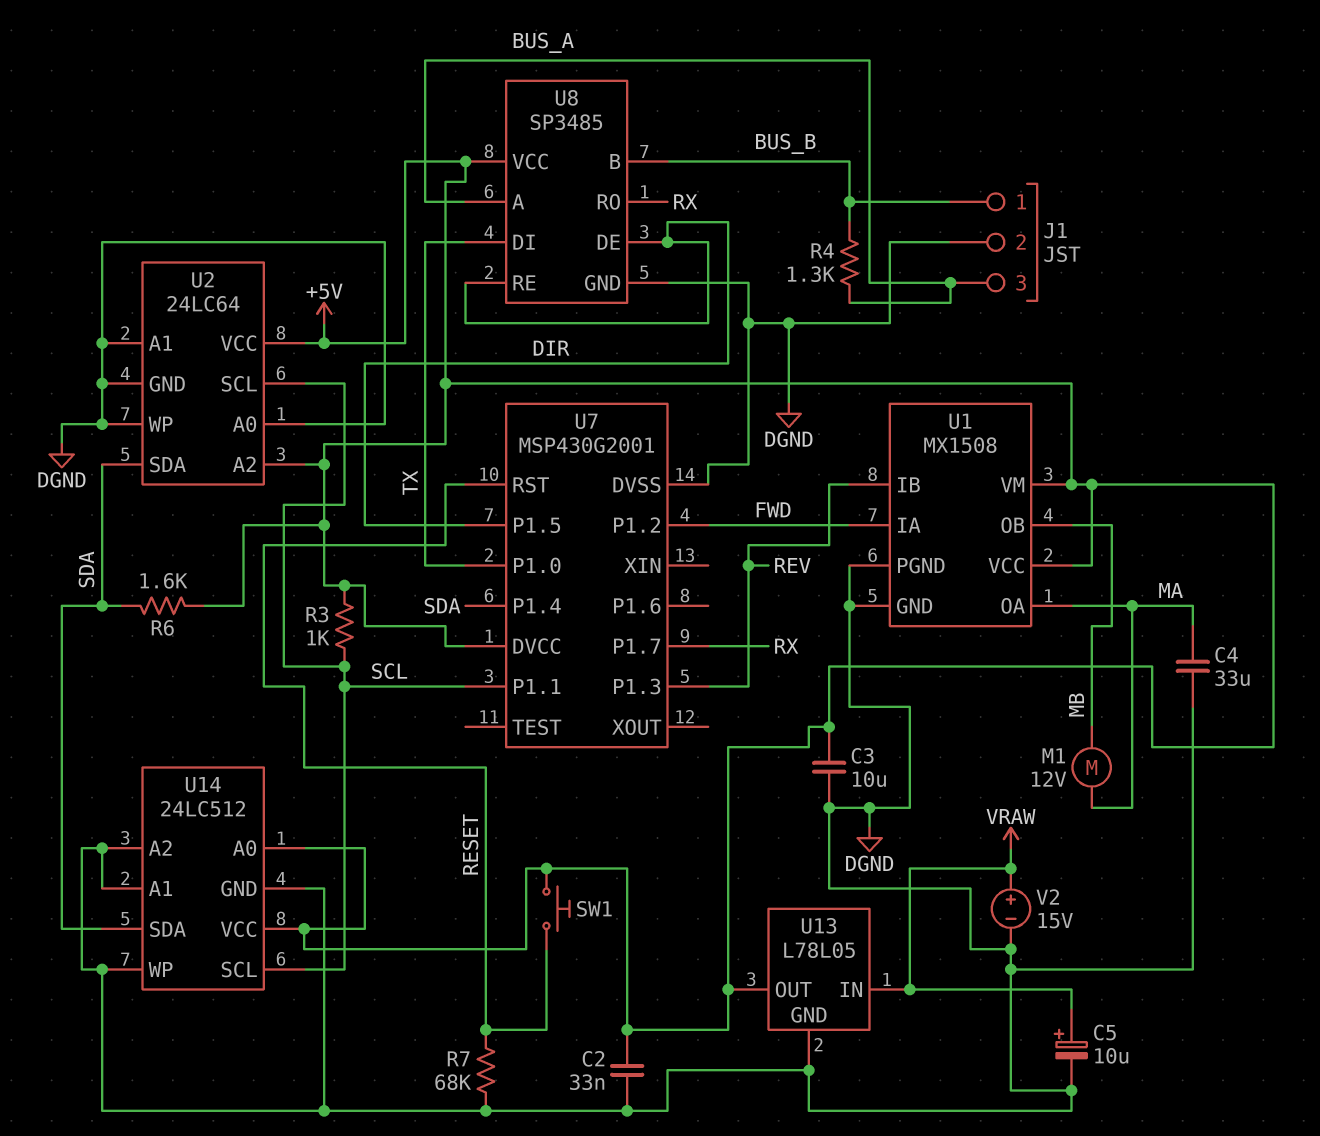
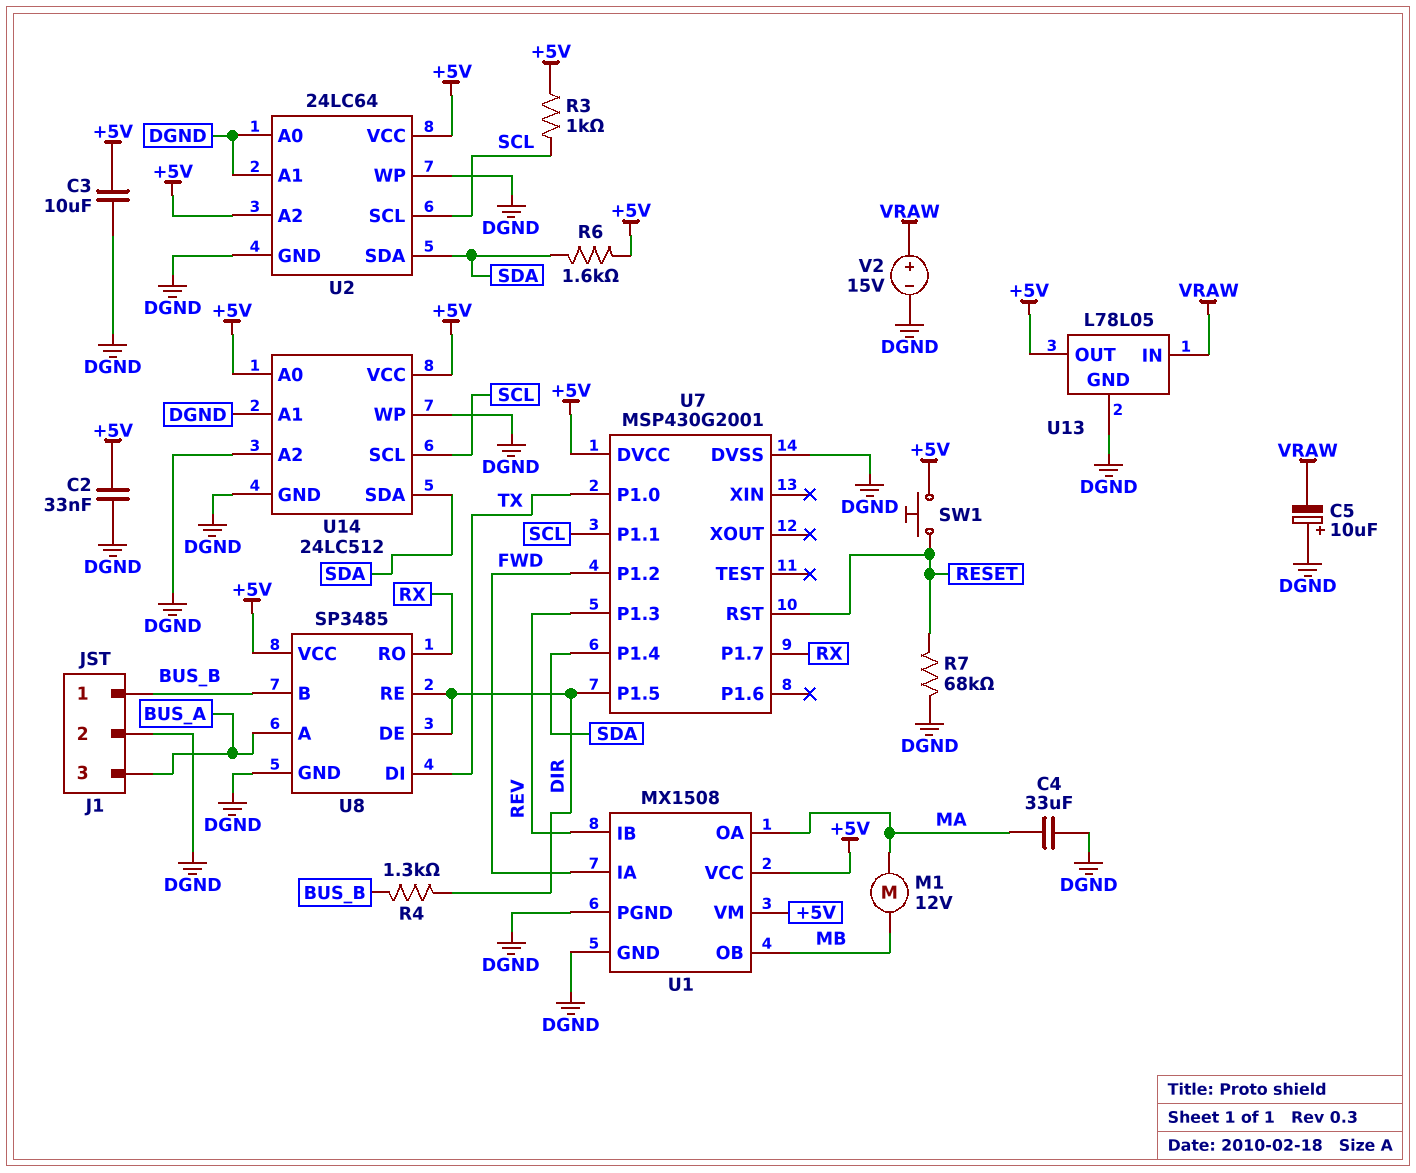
C5: 10uF (plus VRAW, minus DGND) -> 10uF (plus DGND, minus VRAW)
R4: 1.3k (BUS_A, BUS_B) -> 1.3k (BUS_B, DIR)

